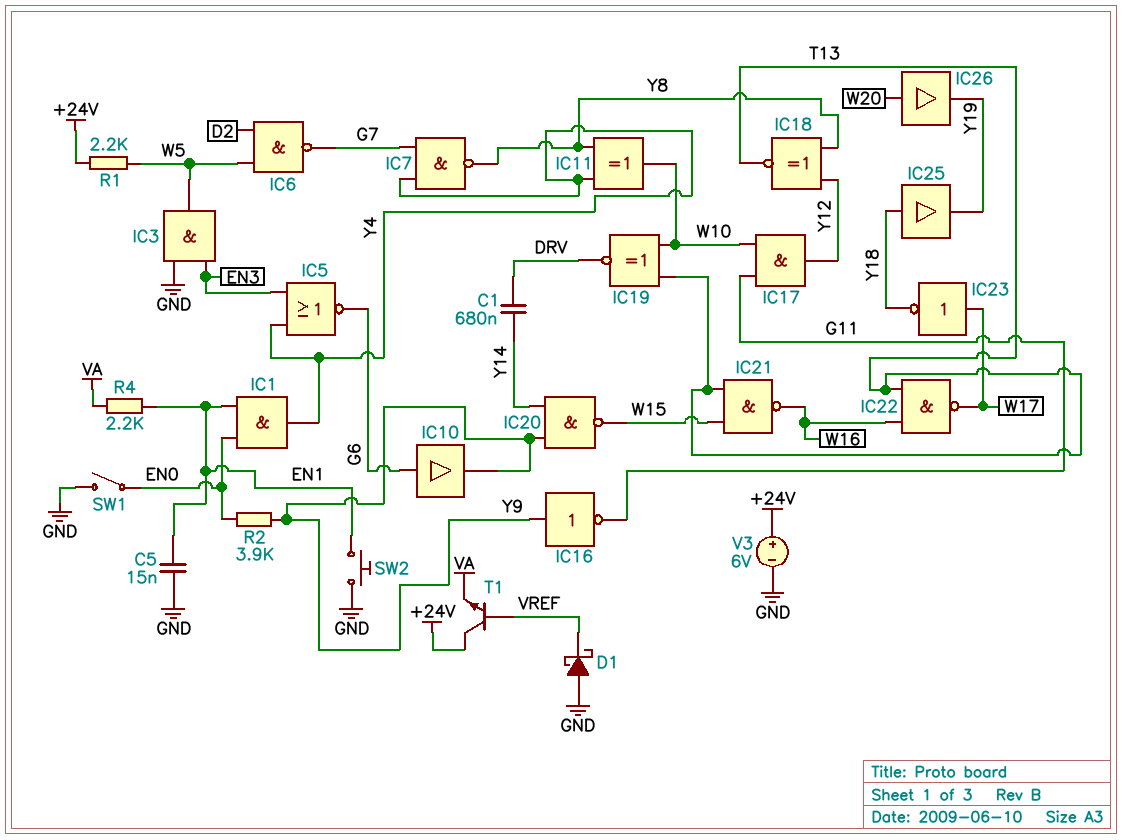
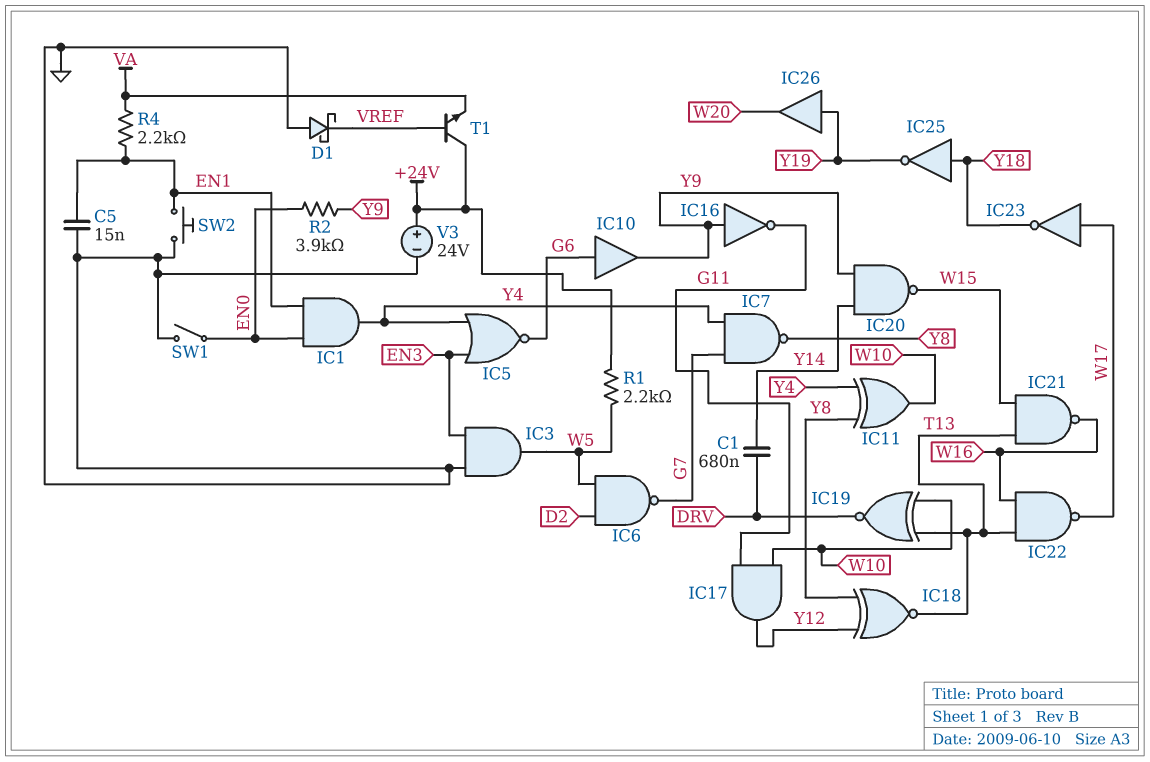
IC25: buffer (in Y18, out Y19) -> NOT (in Y18, out Y19)
IC26: buffer (in W20, out Y19) -> buffer (in Y19, out W20)
V3: 6V (plus +24V, minus GND) -> 24V (plus +24V, minus GND)

